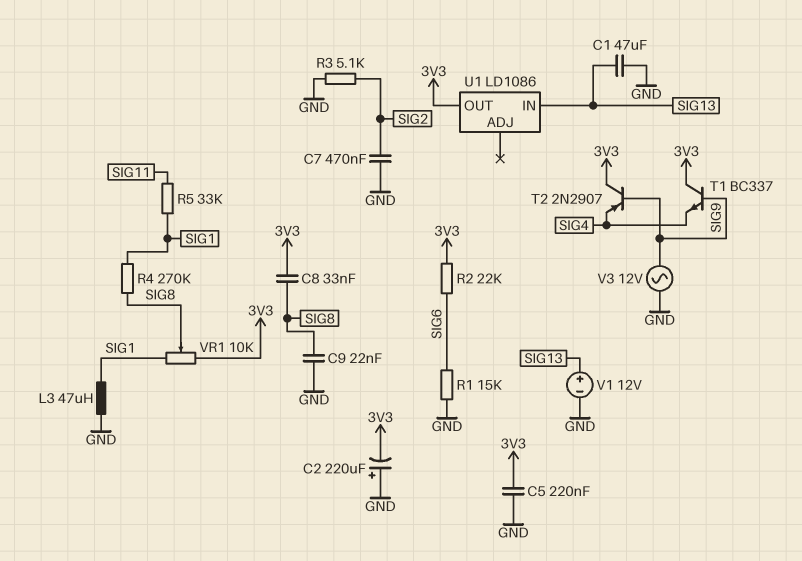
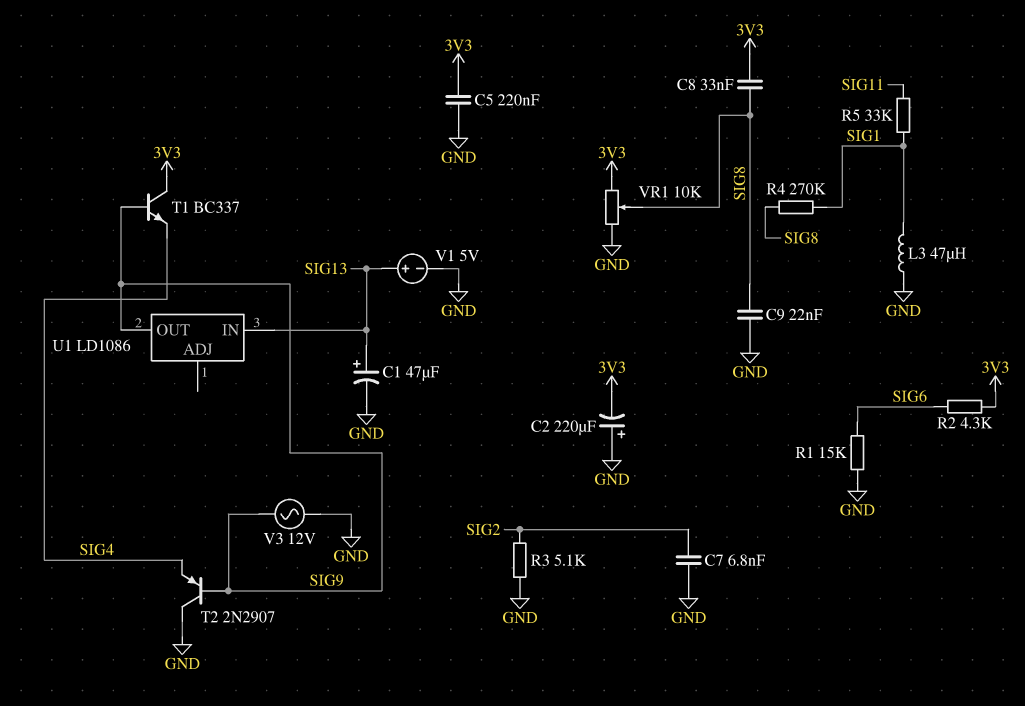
C1: 47uF (GND, SIG13) -> 47uF (plus SIG13, minus GND)
C7: 470nF (GND, SIG2) -> 6.8nF (GND, SIG2)
R2: 22k (3V3, SIG6) -> 4.3k (3V3, SIG6)
T2: PNP 2N2907 (B SIG9, C 3V3, E SIG4) -> PNP 2N2907 (B SIG9, C GND, E SIG4)
U1 pin OUT: 3V3 -> SIG9
V1: 12V (plus SIG13, minus GND) -> 5V (plus SIG13, minus GND)
VR1: 10k (3V3, SIG1, wiper SIG8) -> 10k (3V3, GND, wiper SIG8)

